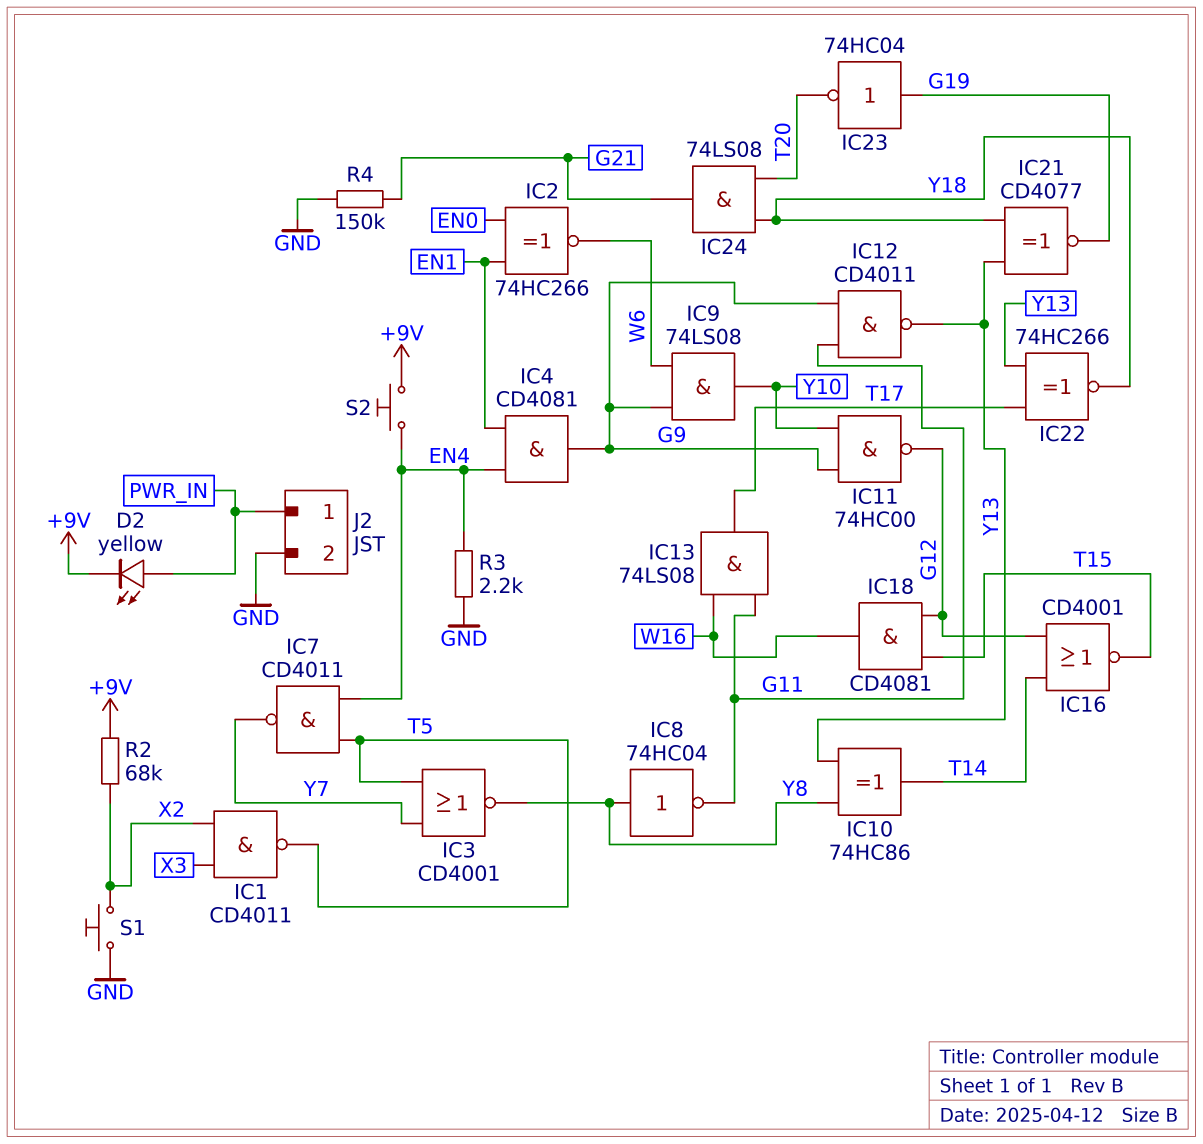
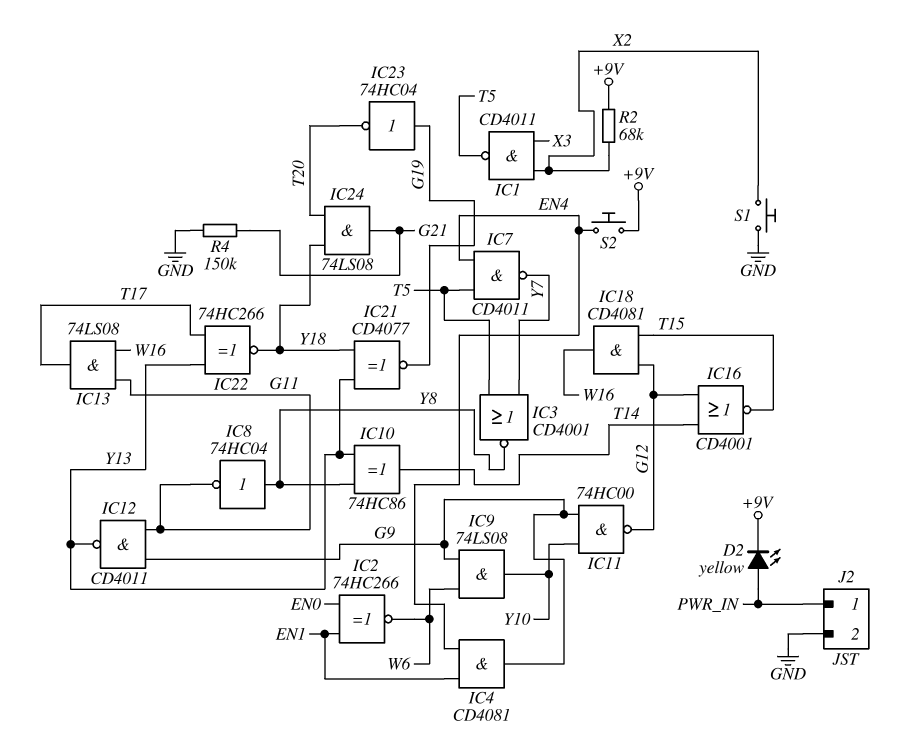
R3: 2.2k (EN4, GND) -> none

